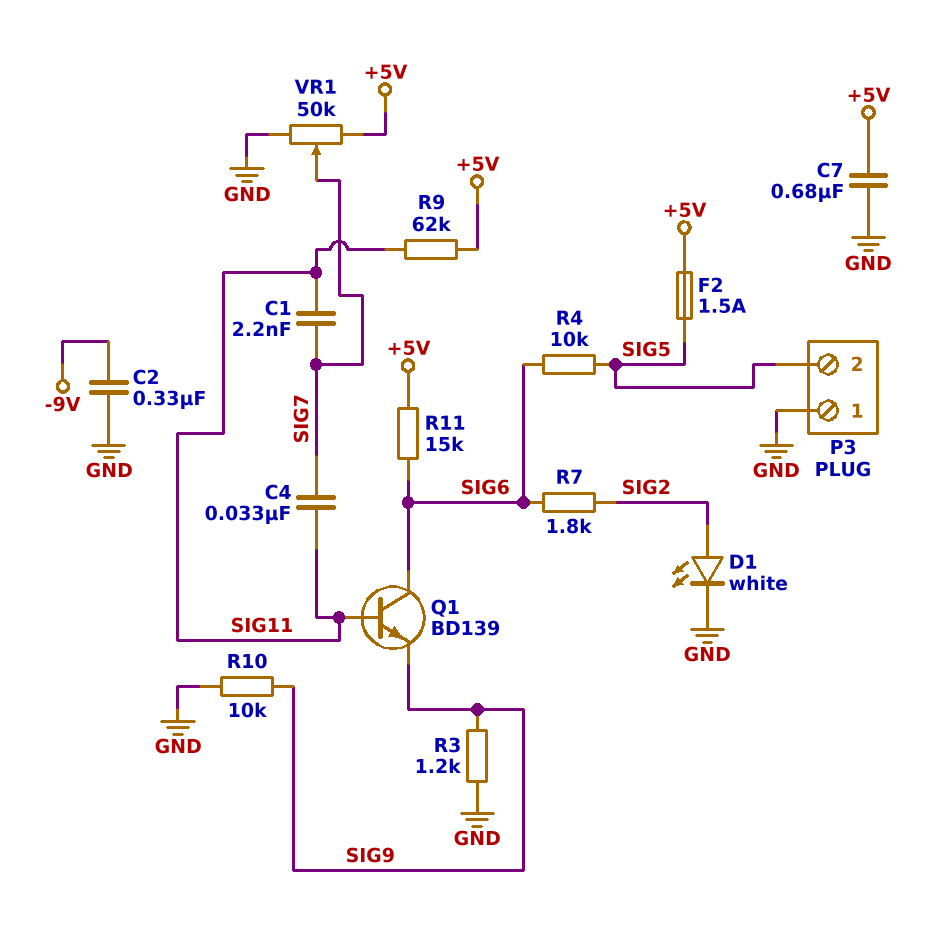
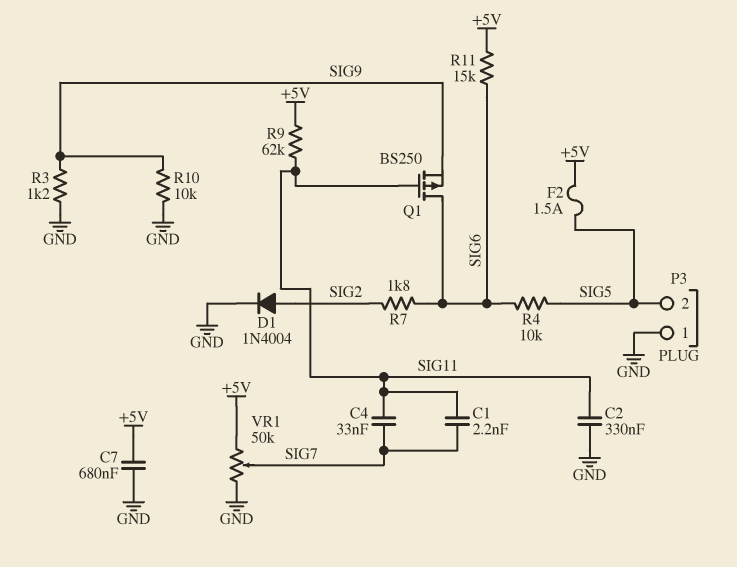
C2: 330nF (-9V, GND) -> 330nF (GND, SIG11)
D1: LED white (A SIG2, K GND) -> diode 1N4004 (A SIG2, K GND)
Q1: NPN BD139 (B SIG11, C SIG6, E SIG9) -> PMOS BS250 (G SIG11, D SIG6, S SIG9)

